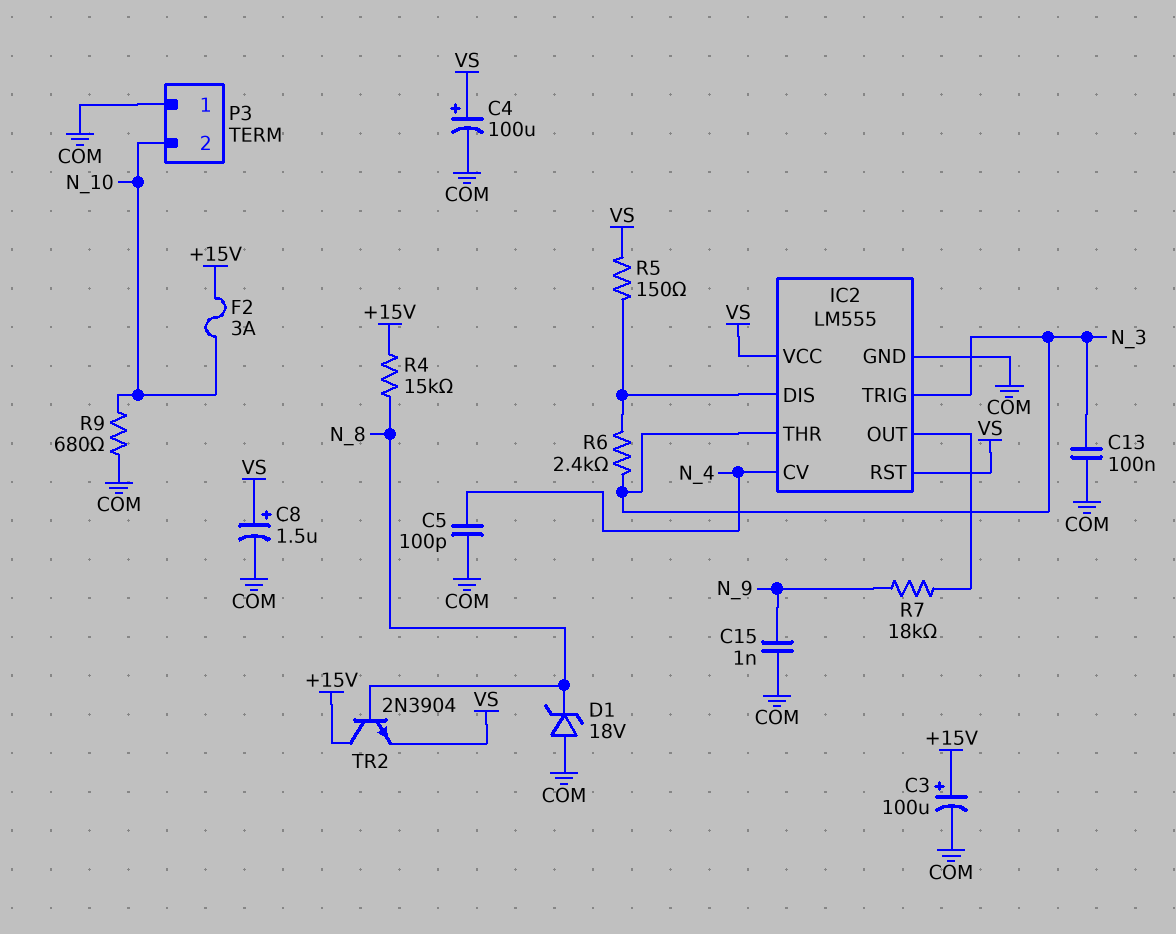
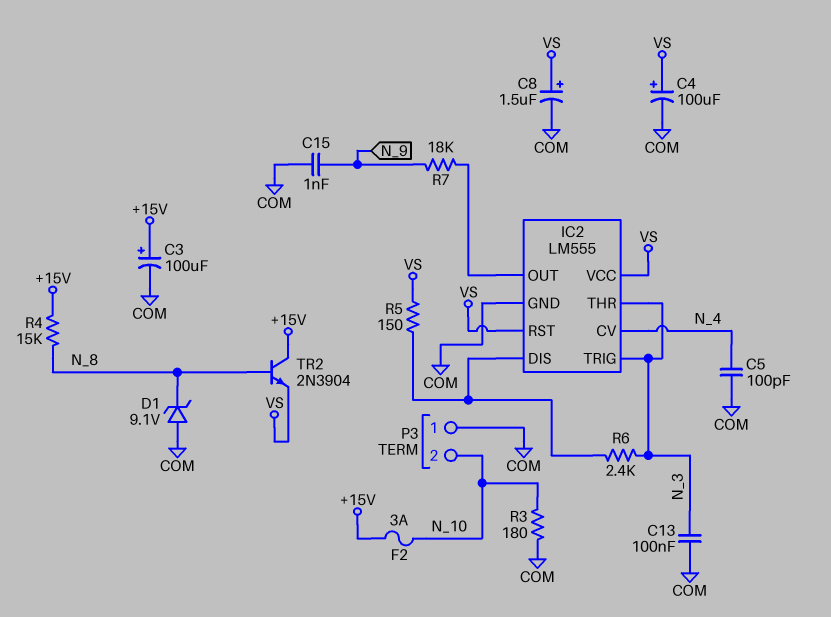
D1: zener 18V (A COM, K N_8) -> zener 9.1V (A COM, K N_8)
R3: none -> 180 (COM, N_10)
R9: 680 (COM, N_10) -> none

